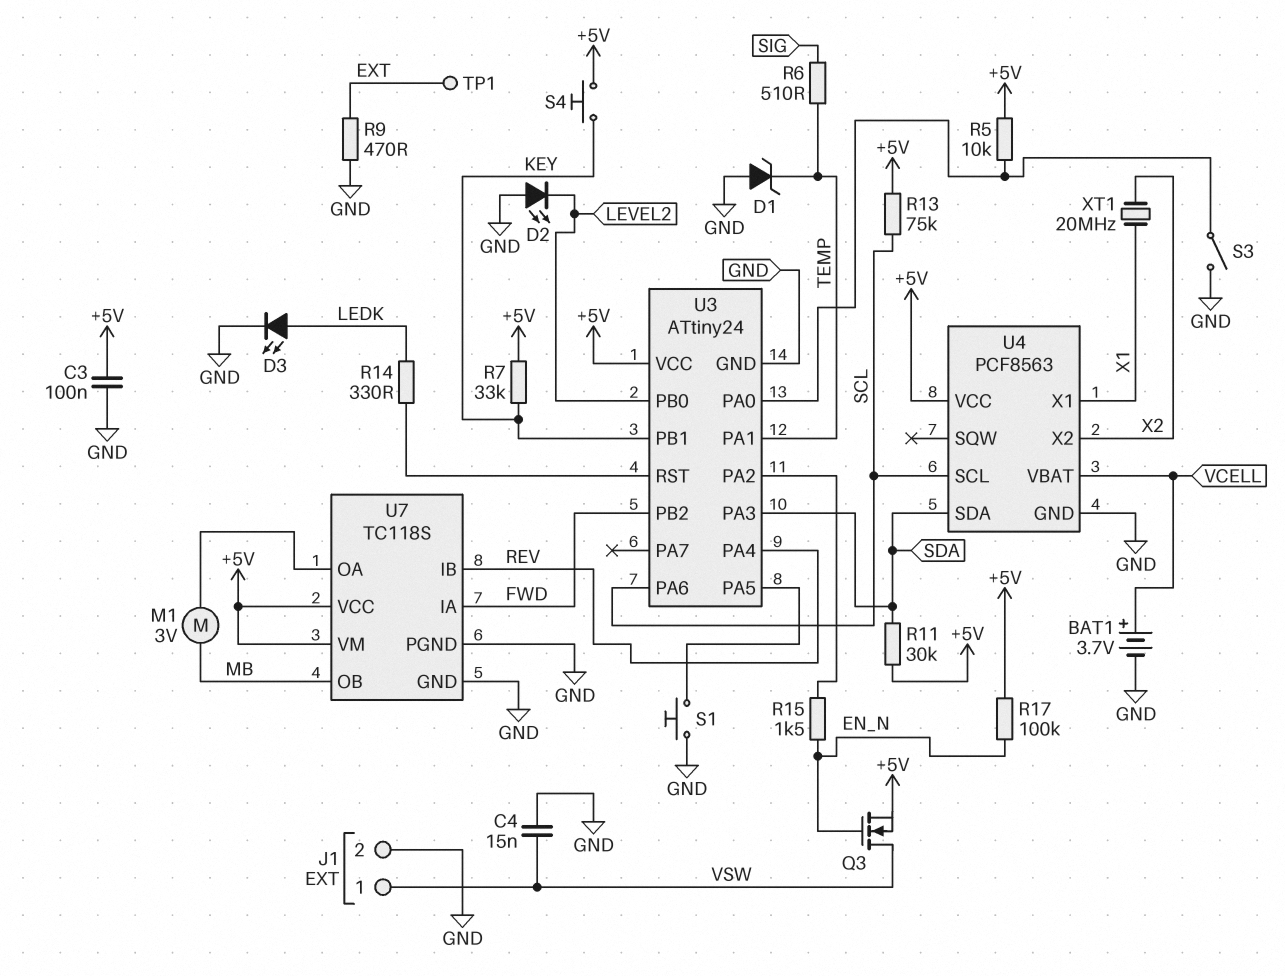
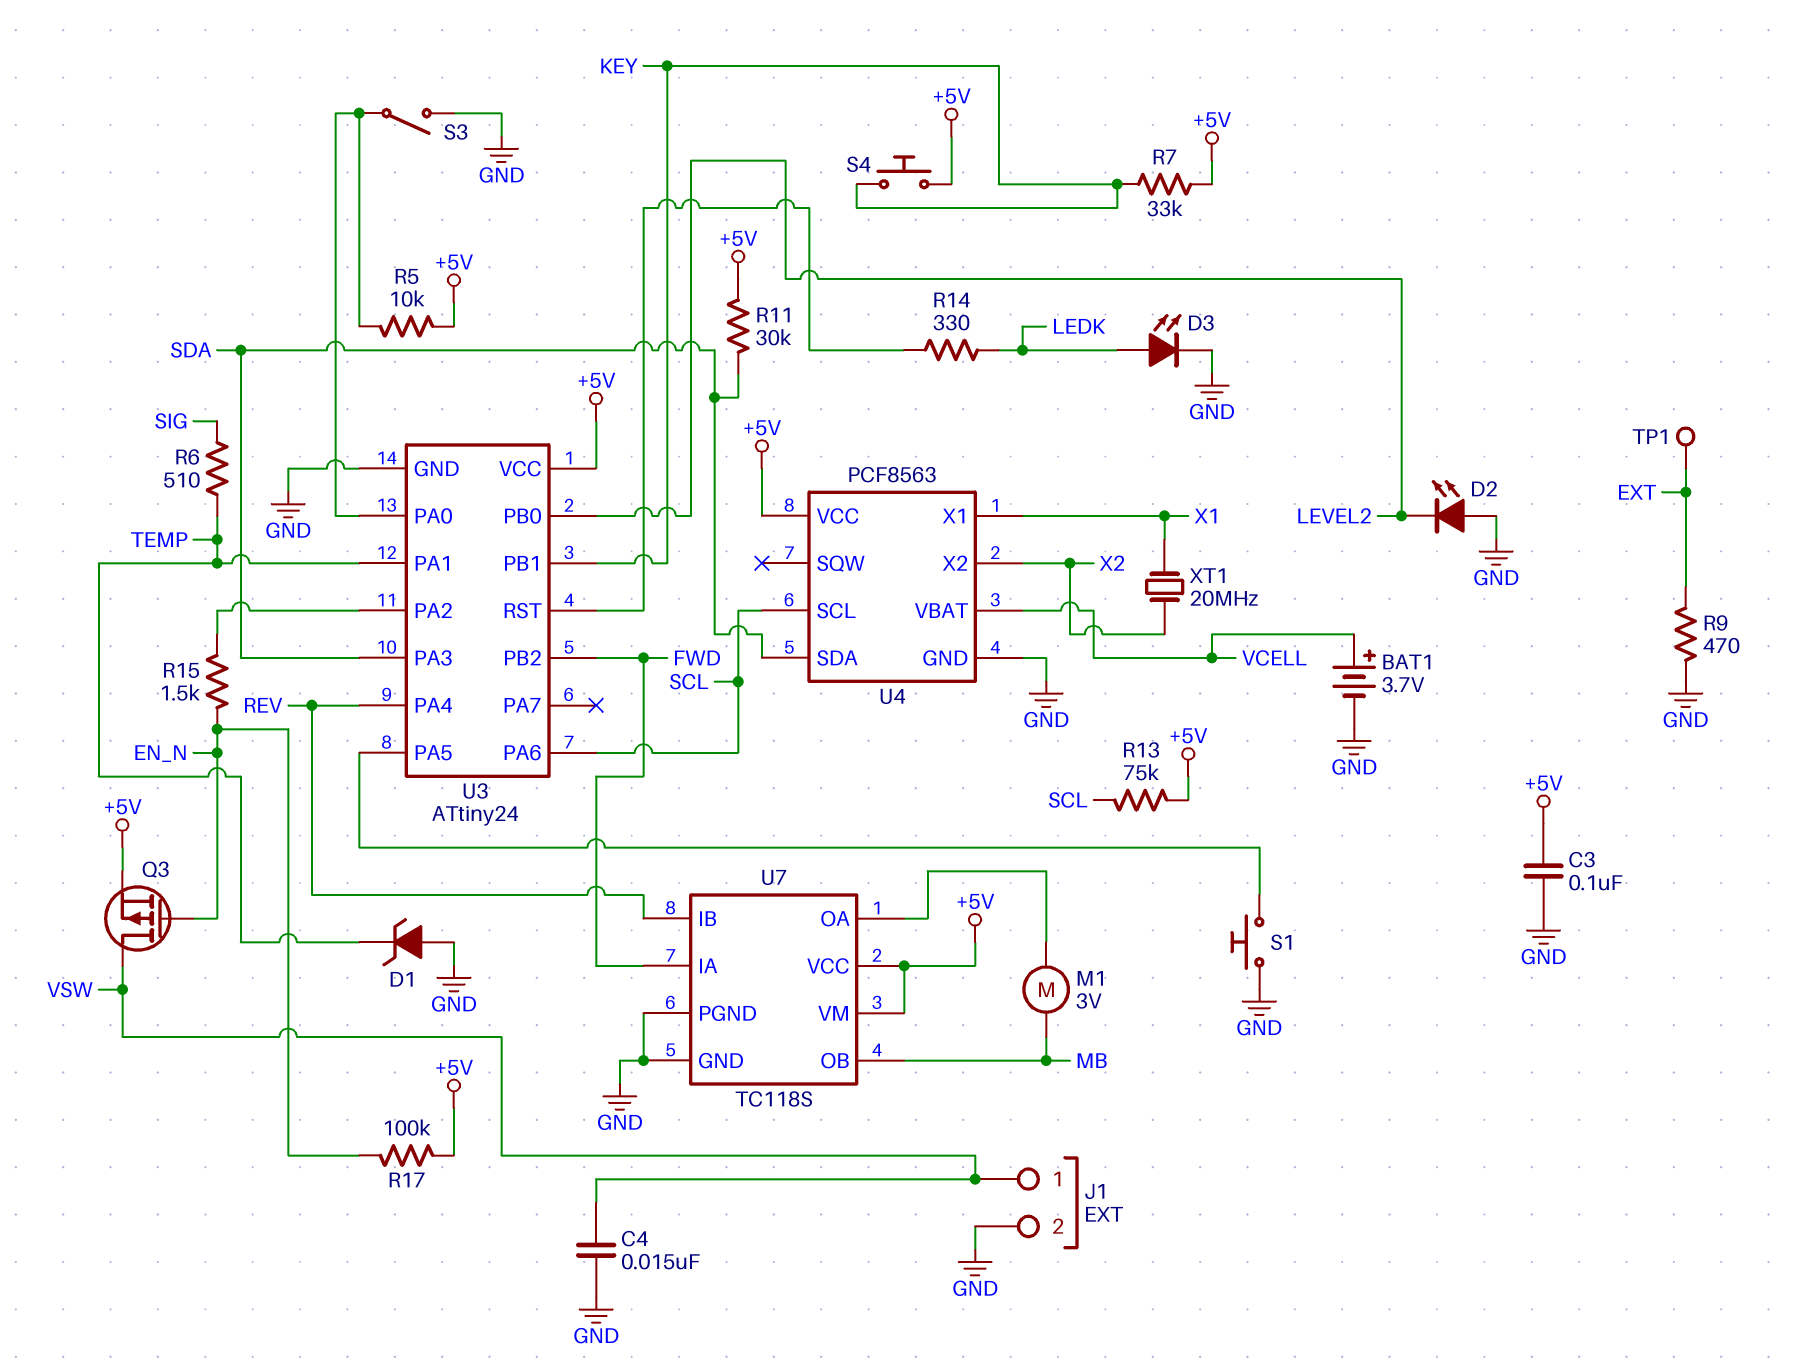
Q3: NMOS (G EN_N, D VSW, S +5V) -> PMOS (G EN_N, D VSW, S +5V)

